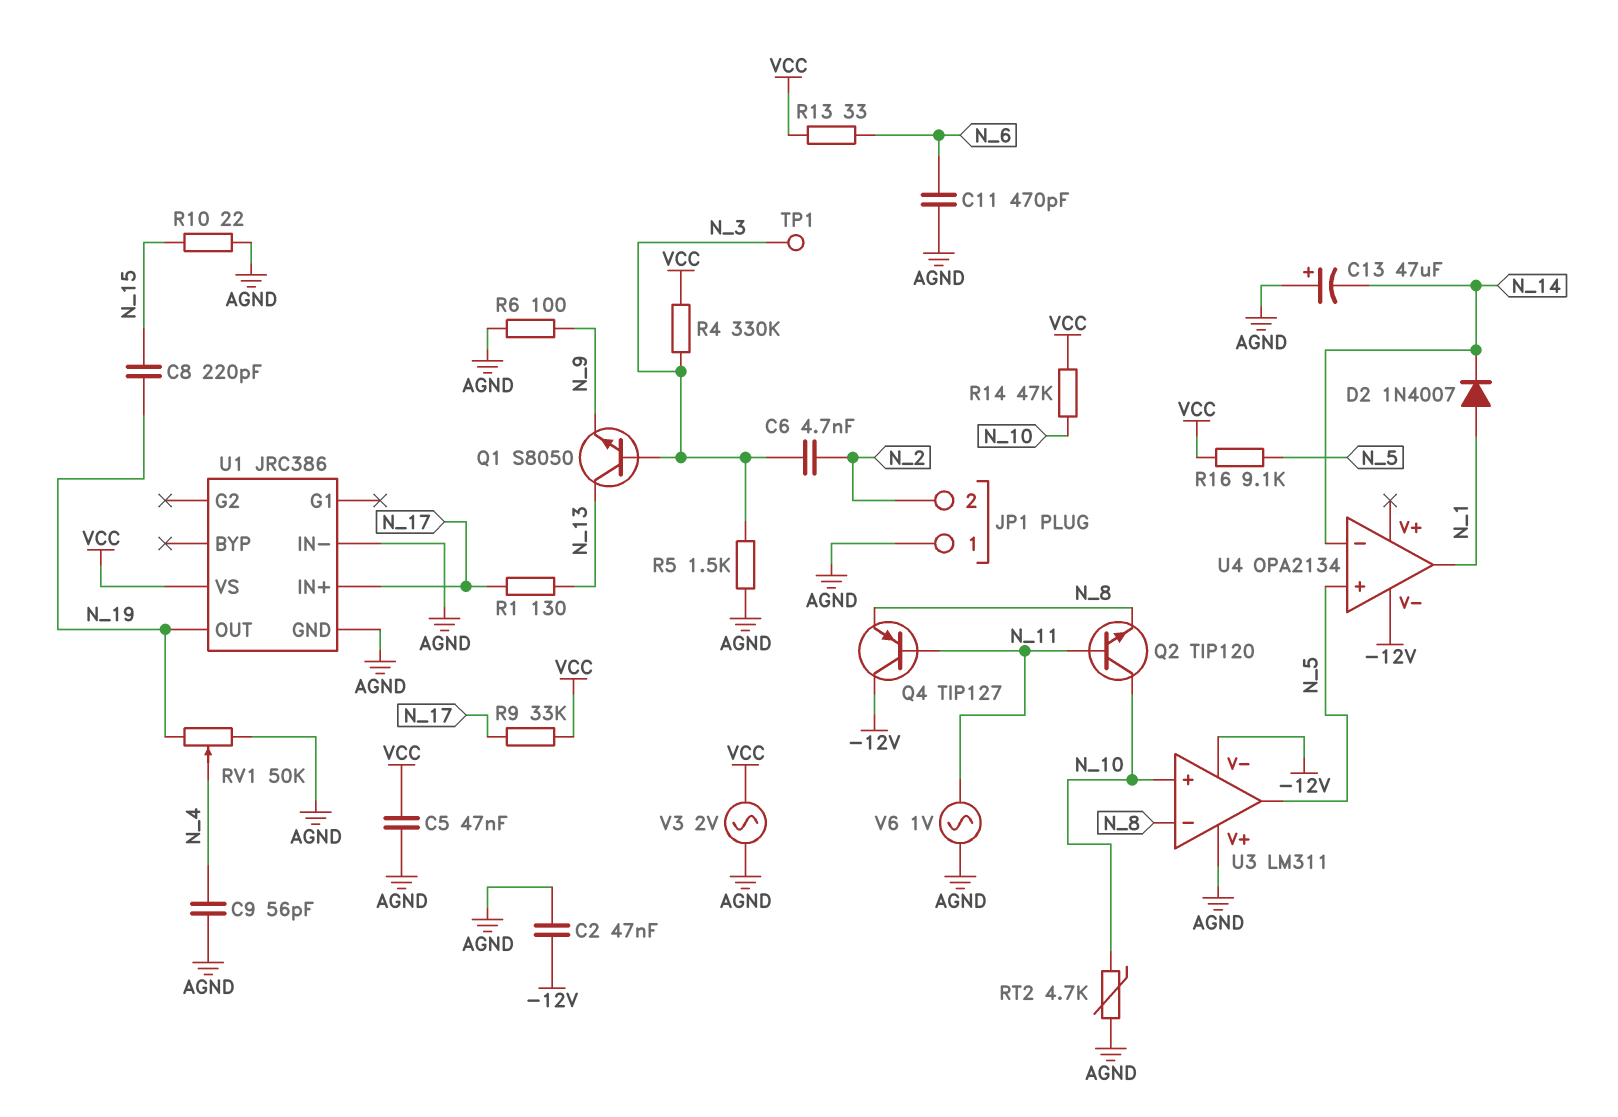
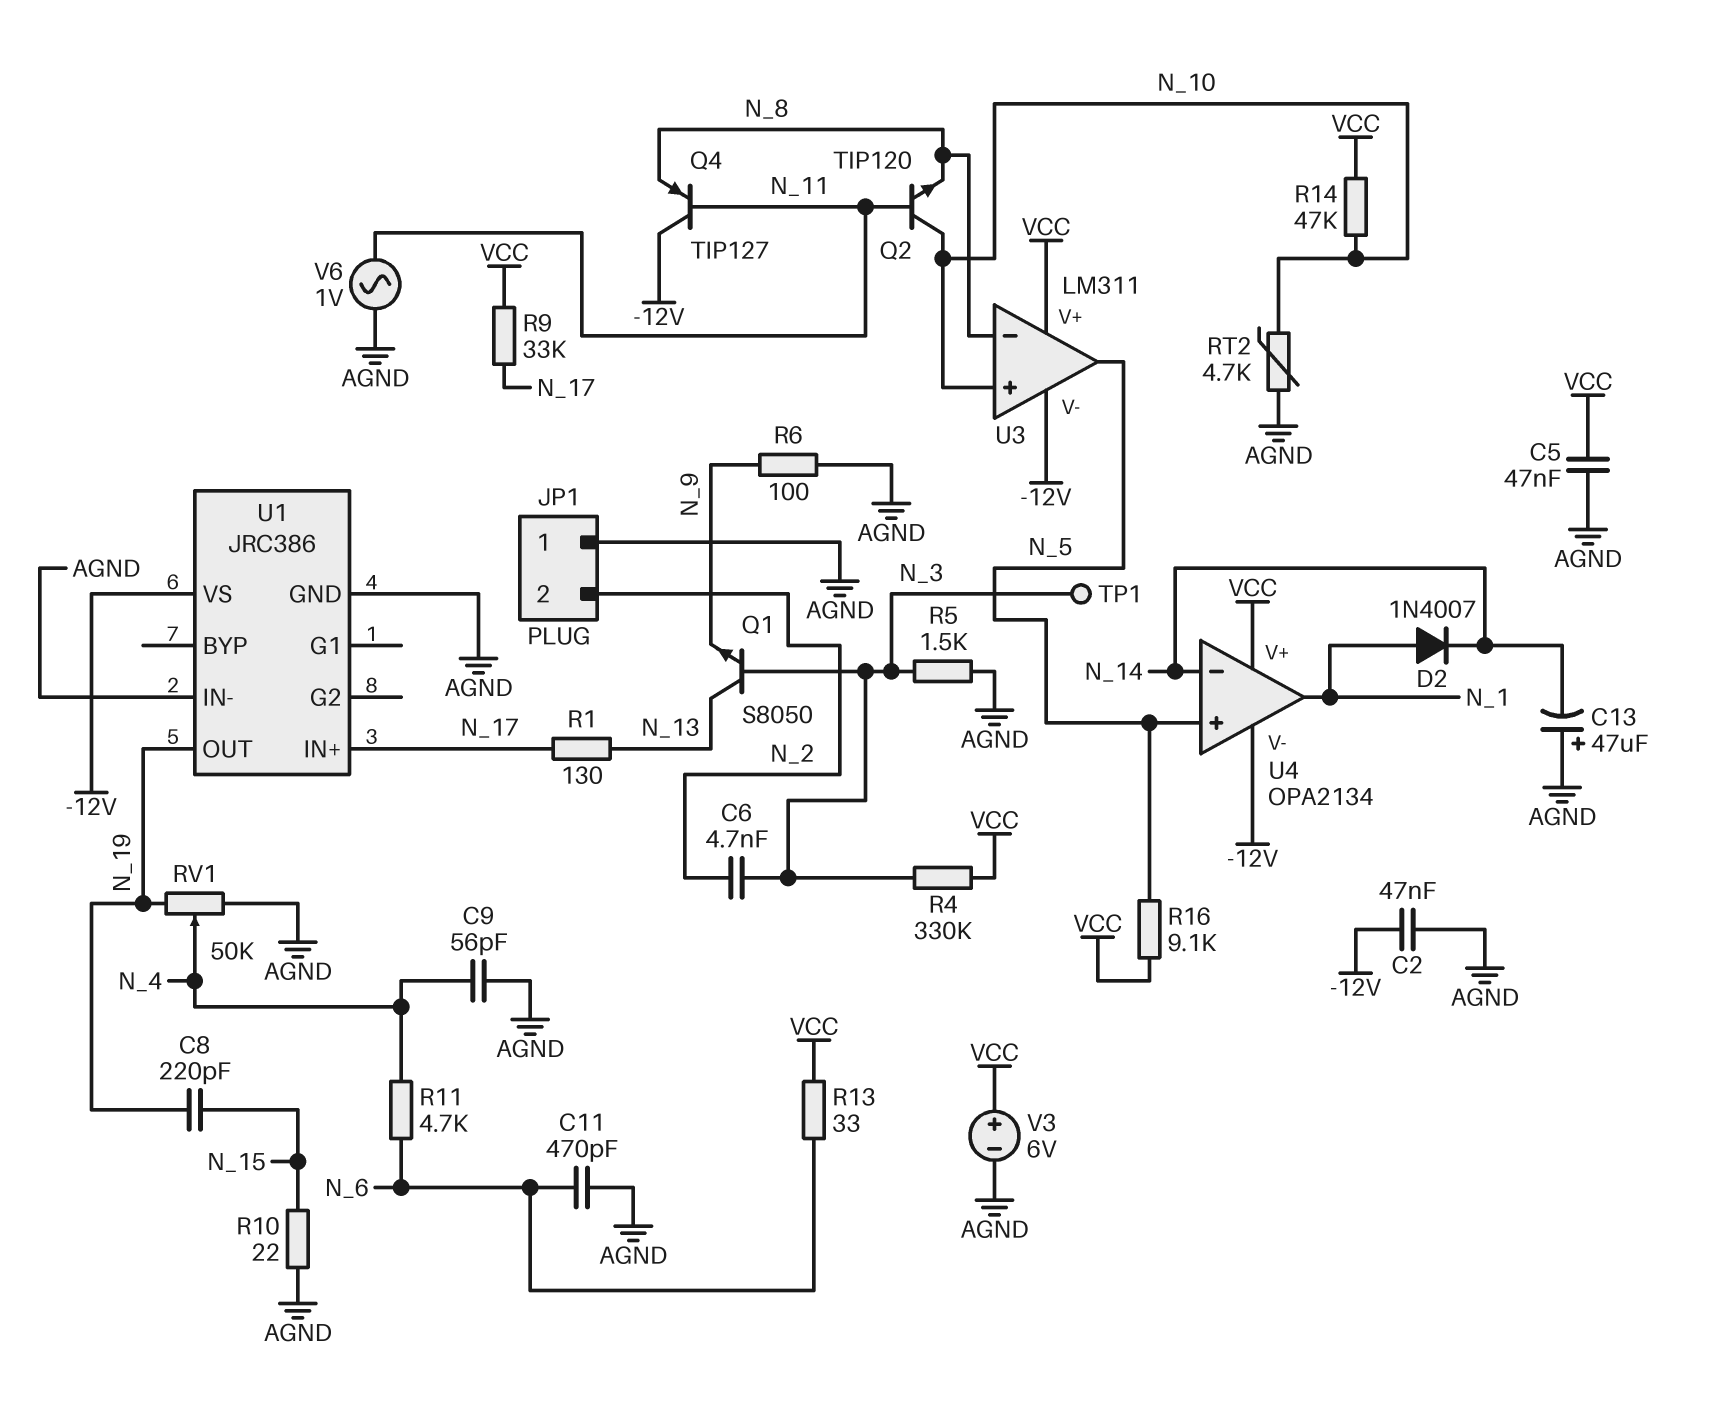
R11: none -> 4.7k (N_4, N_6)
U1 pin VS: VCC -> -12V
U3 pin V+: AGND -> VCC
U4 pin V+: none -> VCC
V3: AC 2V (AGND, VCC) -> 6V (plus VCC, minus AGND)

